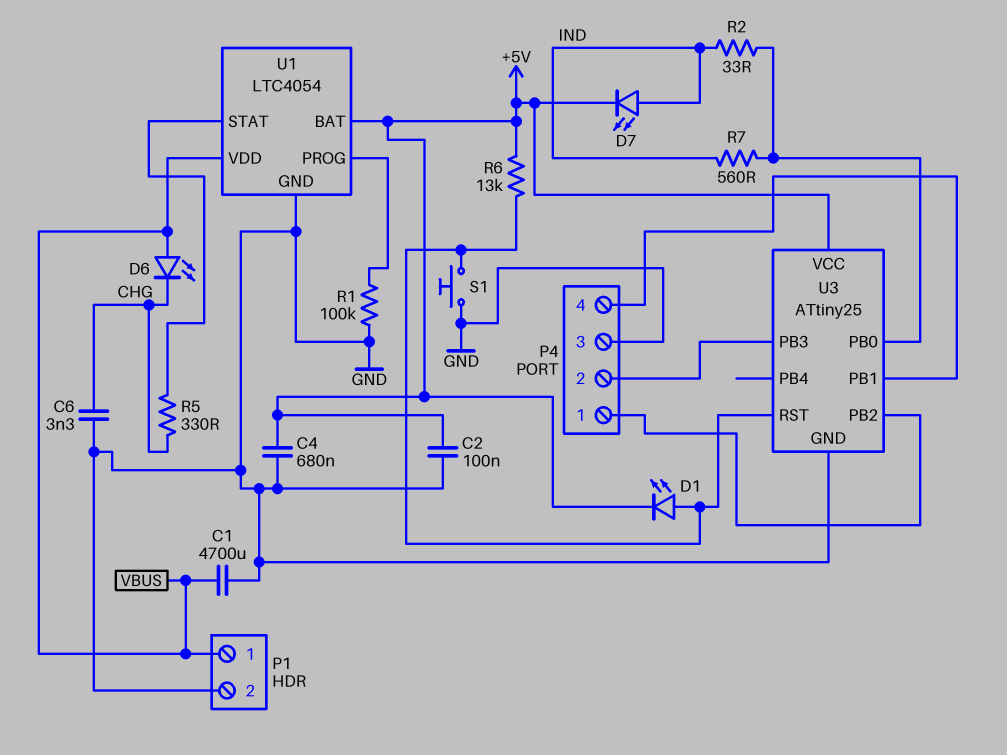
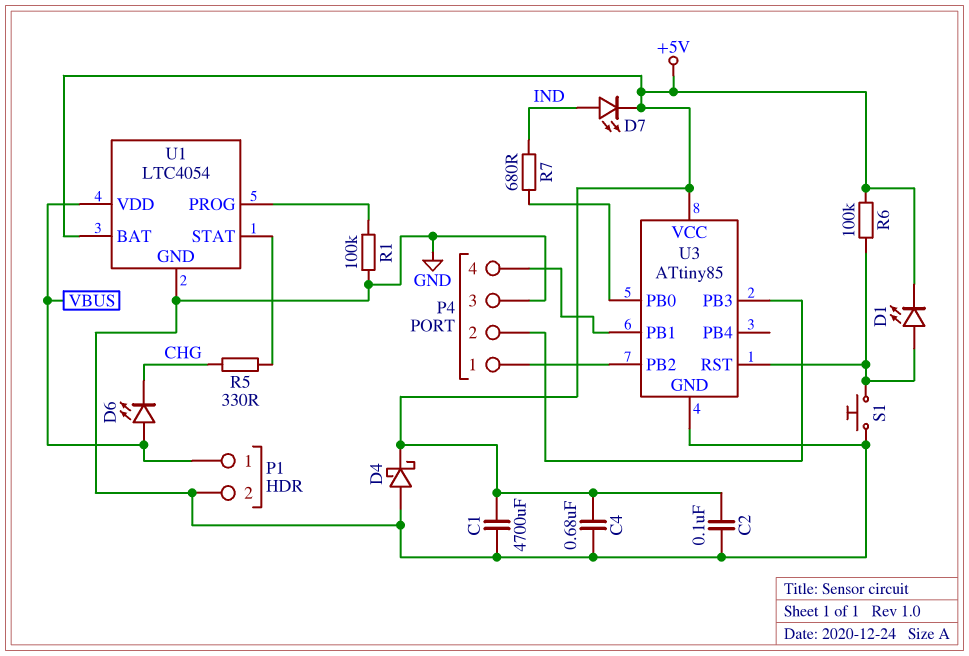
C1: 4700uF (GND, VBUS) -> 4700uF (+5V, GND)
C6: 3.3nF (CHG, GND) -> none
D4: none -> schottky (A GND, K +5V)
R2: 33 (IND, U3/PB0) -> none
R6: 13k (+5V, U3/RST) -> 100k (+5V, U3/RST)
R7: 560 (IND, U3/PB0) -> 680 (IND, U3/PB0)
U3: ATtiny25 -> ATtiny85

